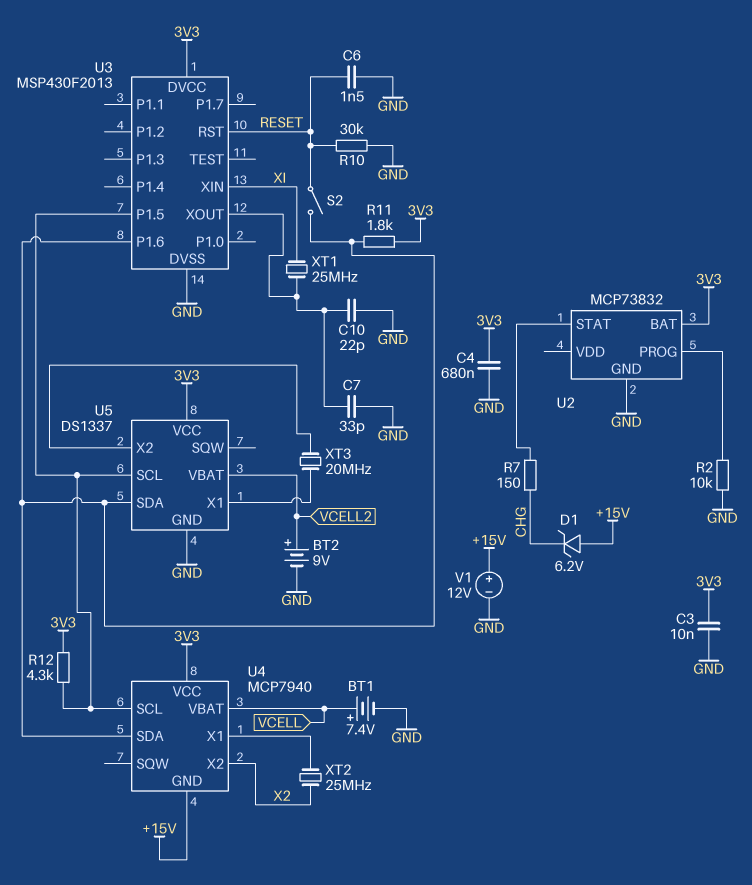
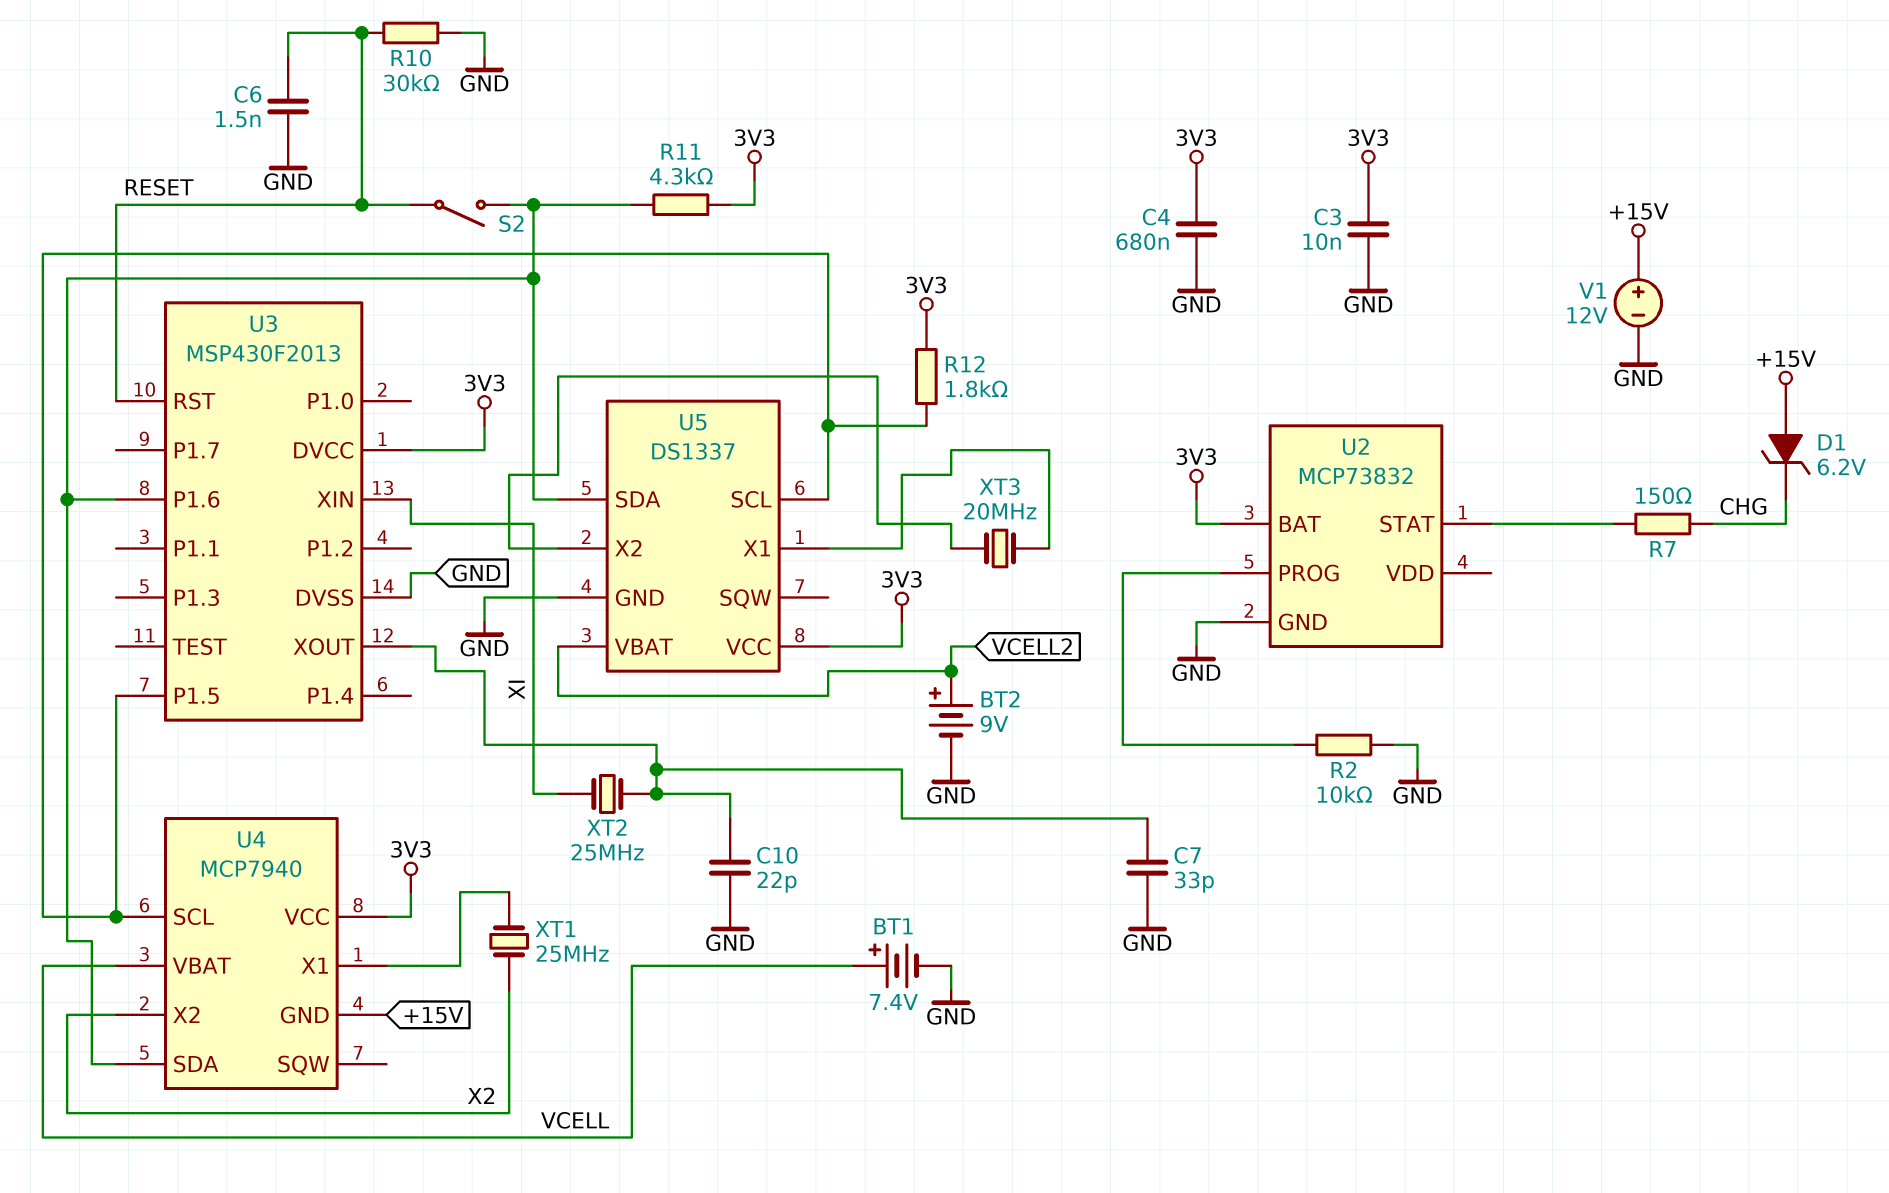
R11: 1.8k (3V3, U3/P1.6) -> 4.3k (3V3, U3/P1.6)
R12: 4.3k (3V3, U3/P1.5) -> 1.8k (3V3, U3/P1.5)
XT1: 25MHz (U3/XOUT, XI) -> 25MHz (U4/X1, X2)
XT2: 25MHz (U4/X1, X2) -> 25MHz (U3/XOUT, XI)

